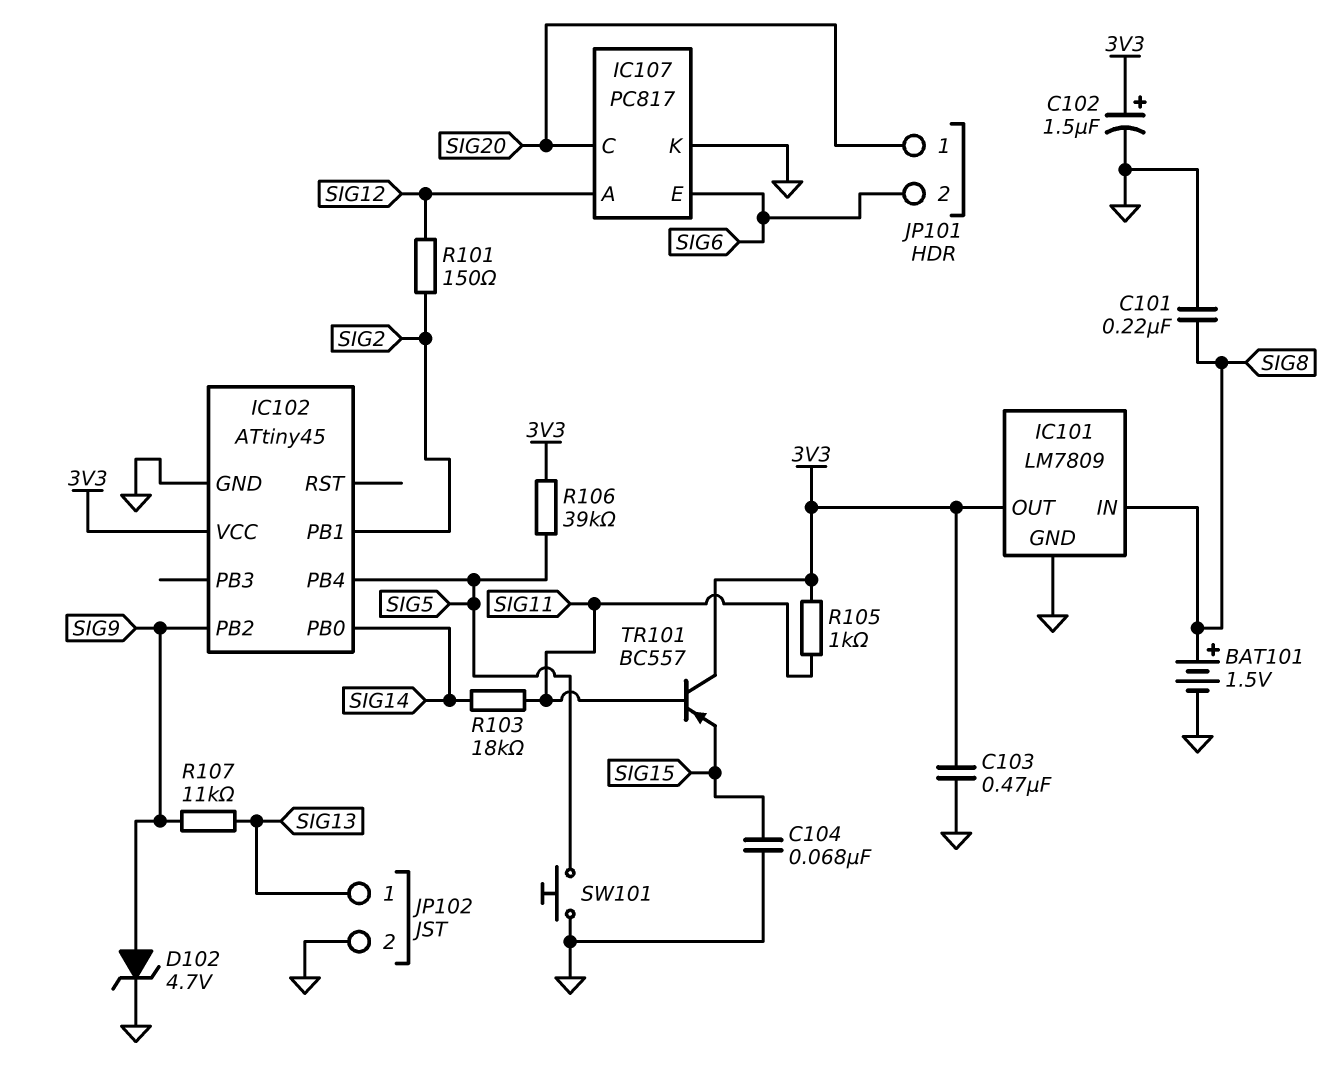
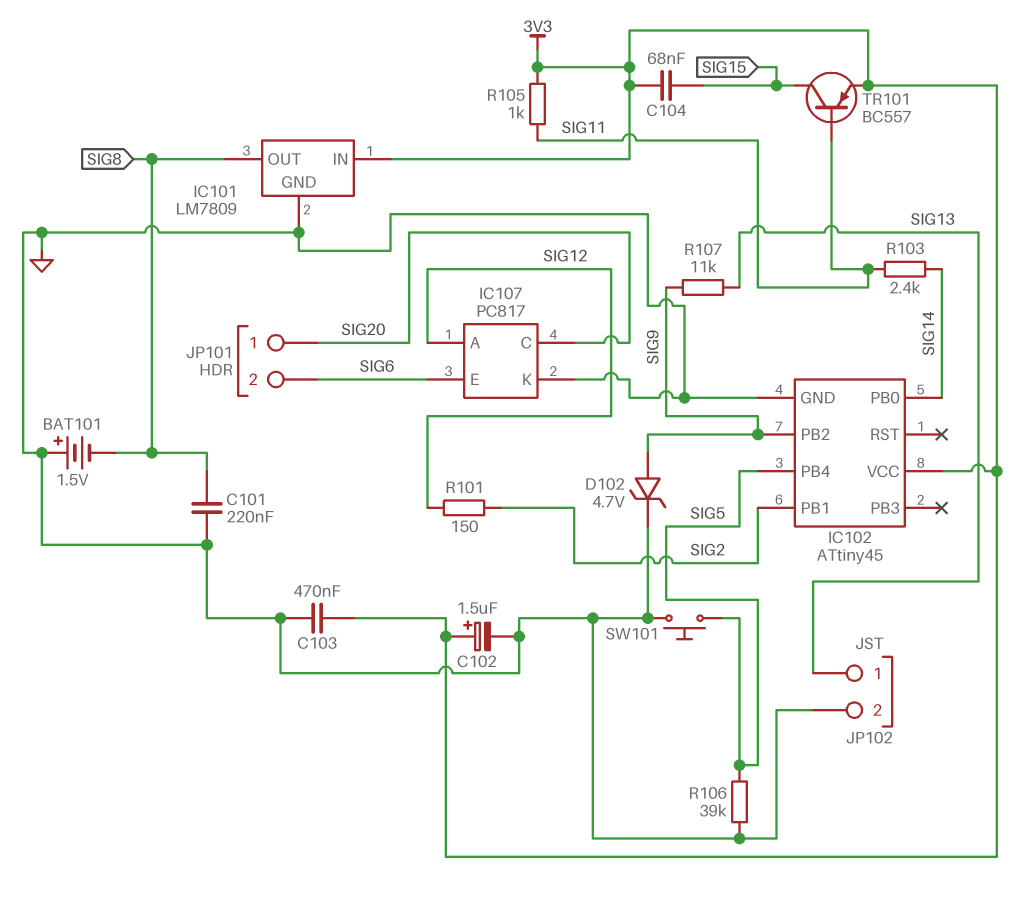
BAT101: 1.5V (plus SIG8, minus GND) -> 1.5V (plus GND, minus SIG8)
C104: 68nF (GND, SIG15) -> 68nF (3V3, SIG15)
IC101 pin IN: SIG8 -> 3V3
IC101 pin OUT: 3V3 -> SIG8
R103: 18k (SIG11, SIG14) -> 2.4k (SIG11, SIG14)
R106: 39k (3V3, SIG5) -> 39k (GND, SIG5)
TR101: PNP BC557 (B SIG11, C 3V3, E SIG15) -> PNP BC557 (B SIG11, C SIG15, E 3V3)

